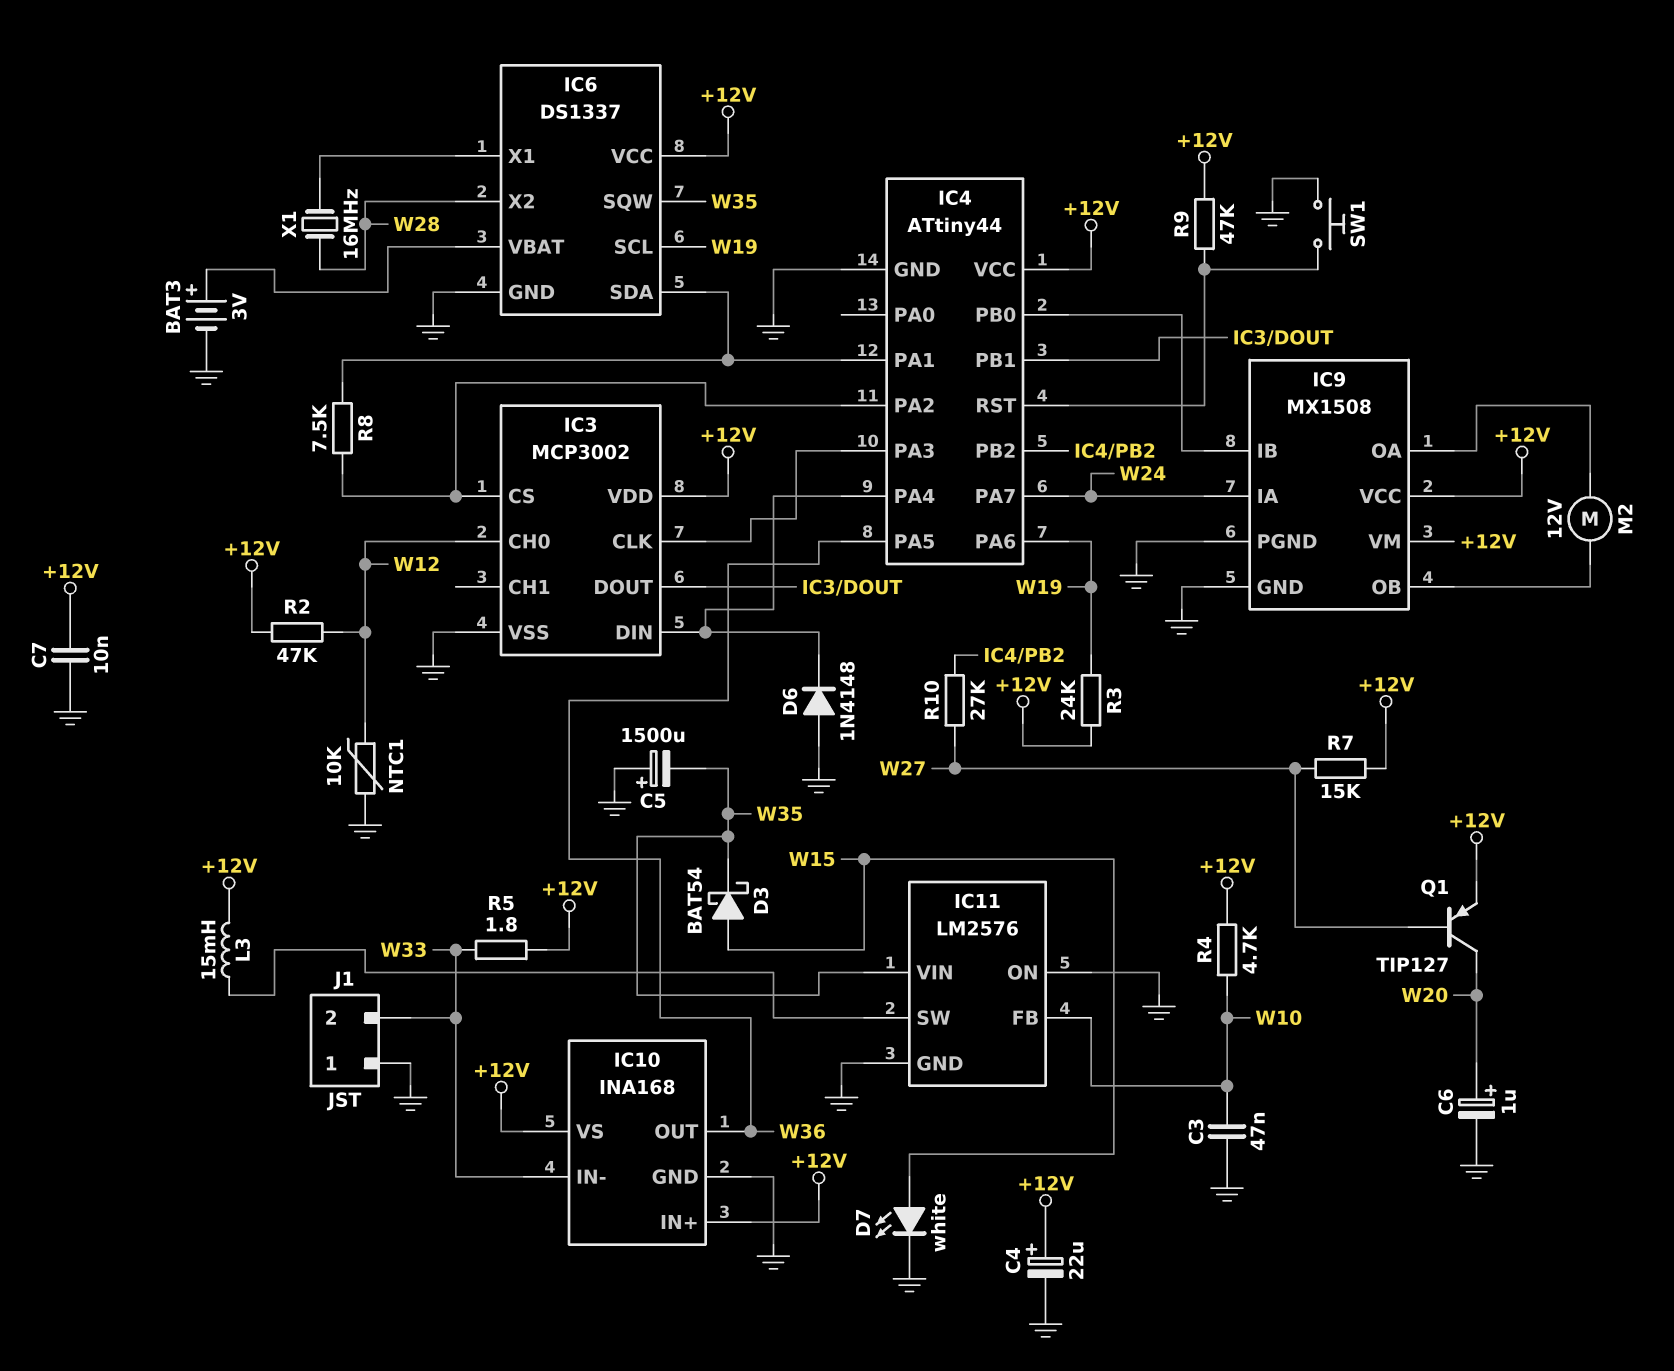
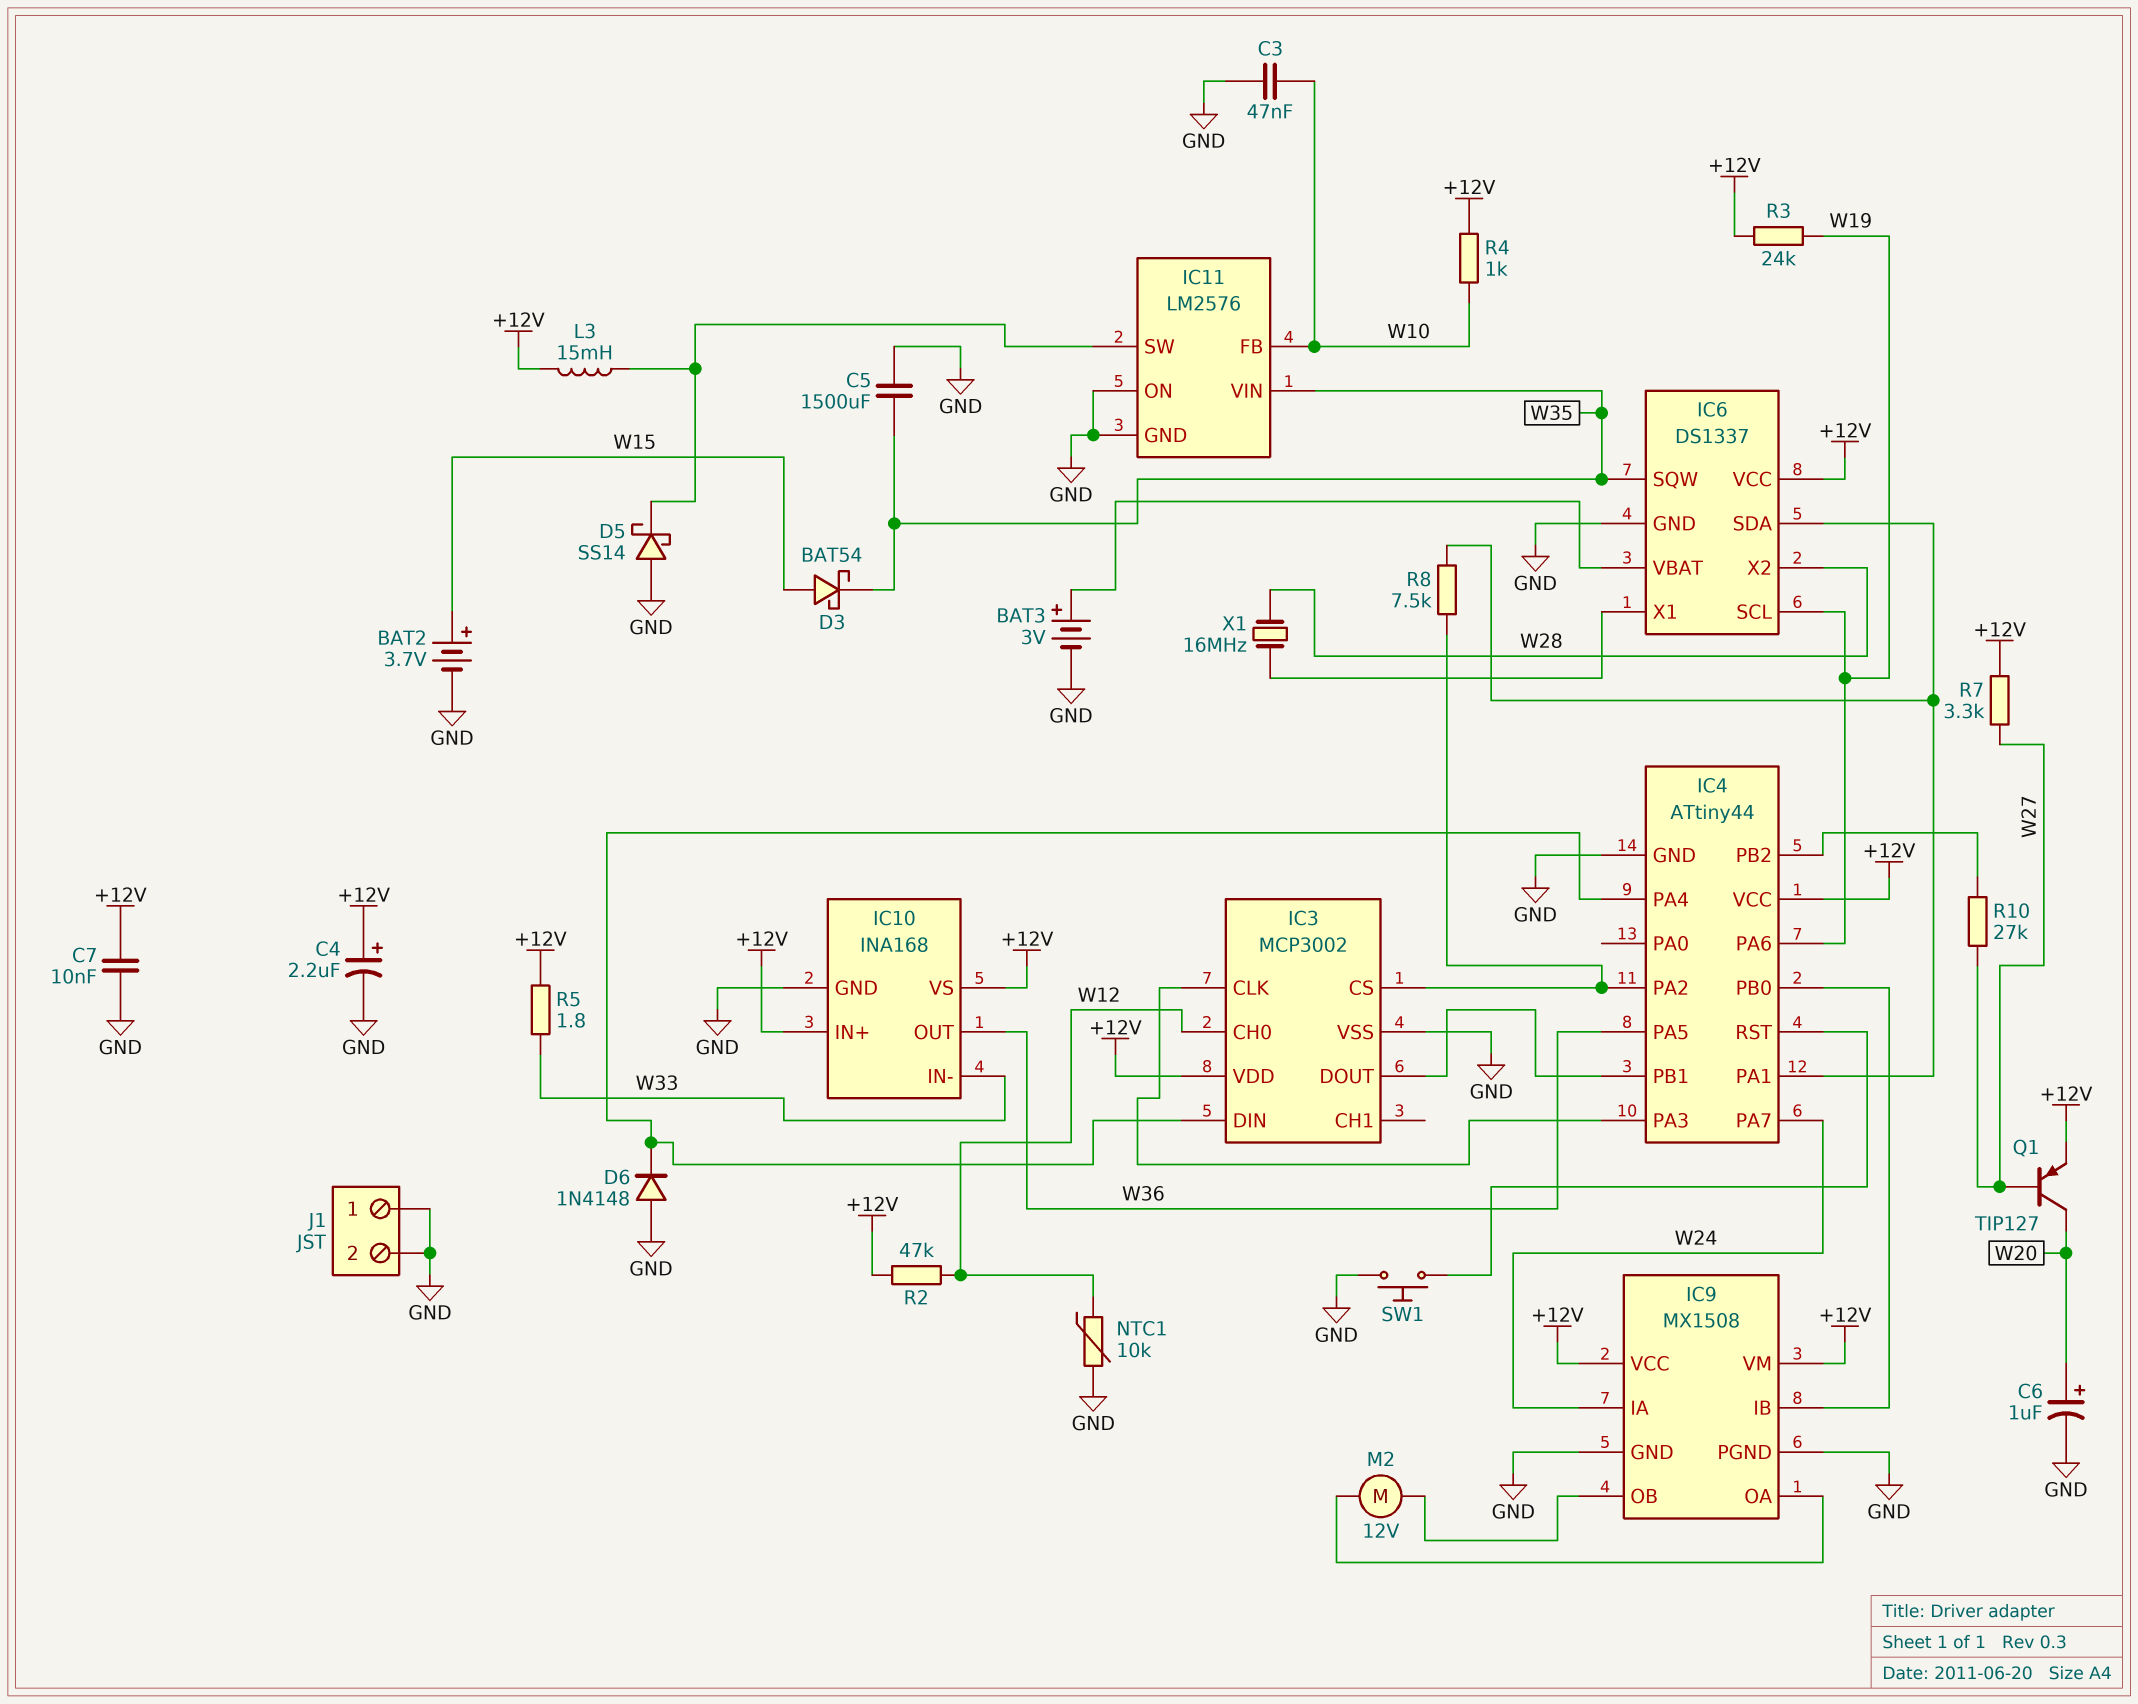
BAT2: none -> 3.7V (plus W15, minus GND)
C4: 22uF (plus +12V, minus GND) -> 2.2uF (plus +12V, minus GND)
C5: 1500uF (plus GND, minus W35) -> 1500uF (GND, W35)
D5: none -> schottky SS14 (A GND, K IC11/SW)
D7: LED white (A W15, K GND) -> none
J1 pin 2: W33 -> GND
R4: 4.7k (+12V, W10) -> 1k (+12V, W10)
R7: 15k (+12V, W27) -> 3.3k (+12V, W27)
R9: 47k (+12V, IC4/RST) -> none

